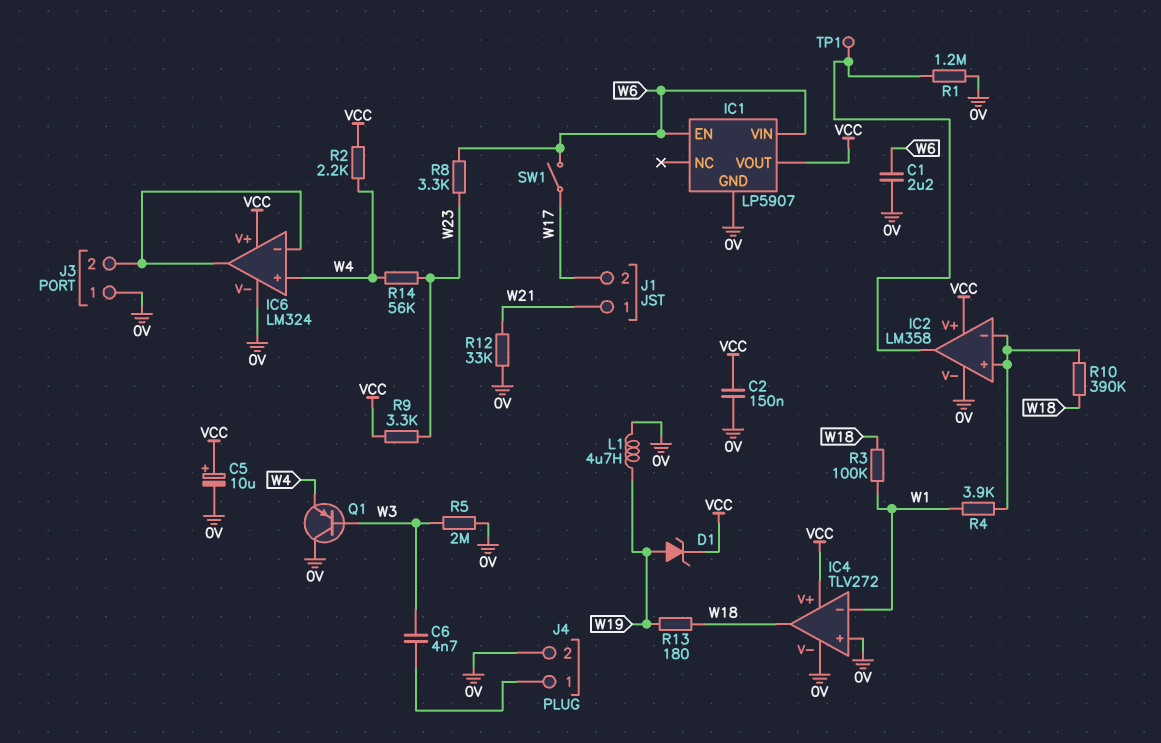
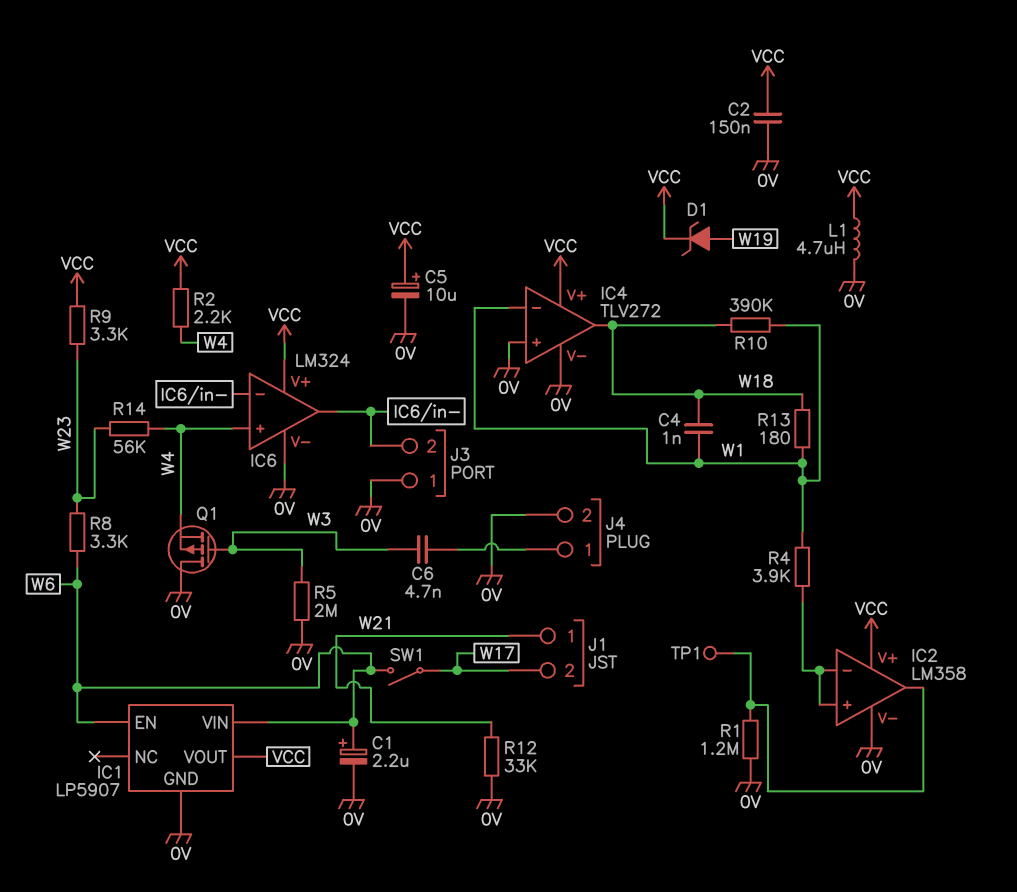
C1: 2.2uF (0V, W6) -> 2.2uF (plus W6, minus 0V)
C4: none -> 1nF (W1, W18)
L1: 4.7uH (0V, W19) -> 4.7uH (0V, VCC)
Q1: PNP (B W3, C 0V, E W4) -> PMOS (G W3, D 0V, S W4)
R3: 100k (W1, W18) -> none
R10: 390k (IC2/in+, W18) -> 390k (W1, W18)
R13: 180 (W18, W19) -> 180 (W1, W18)

